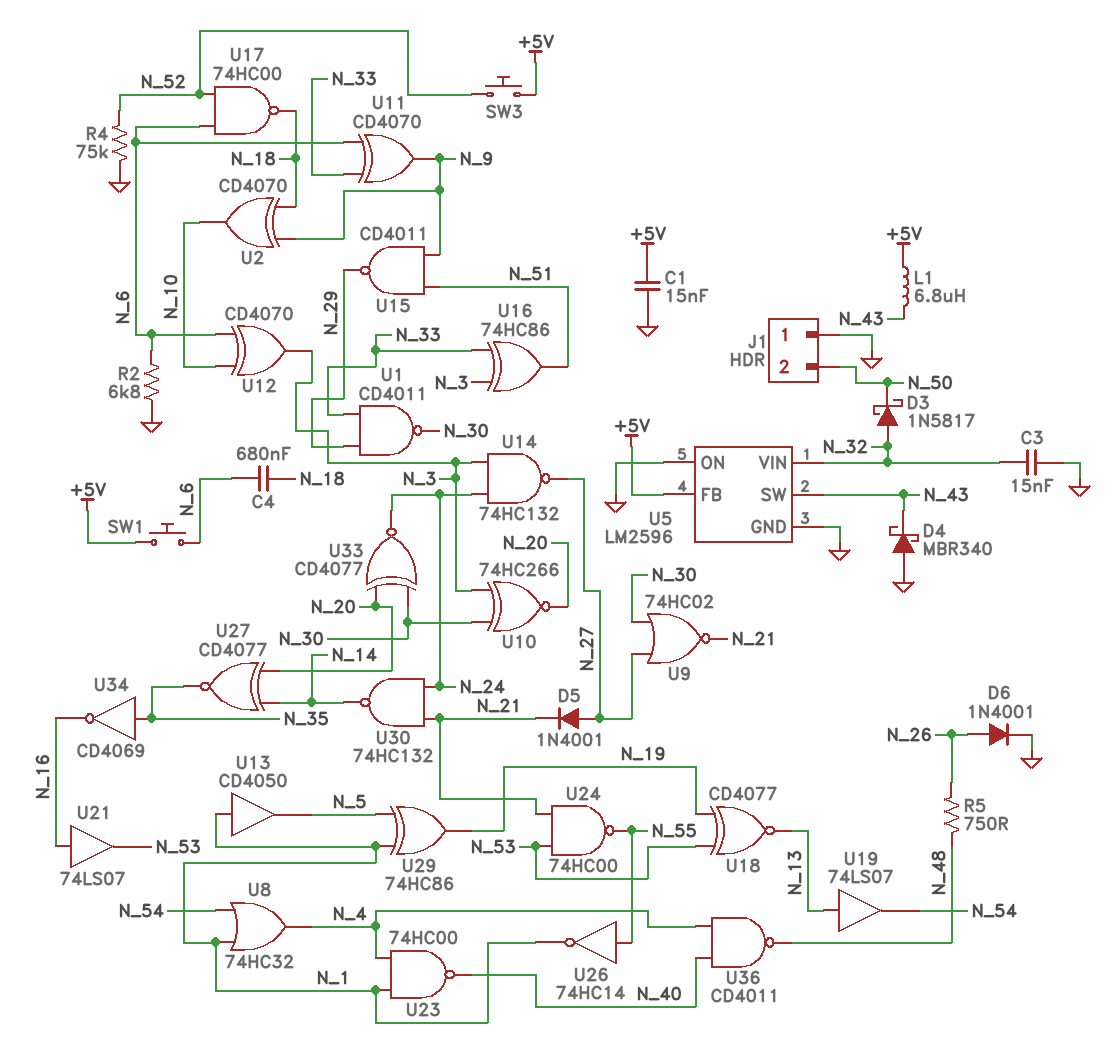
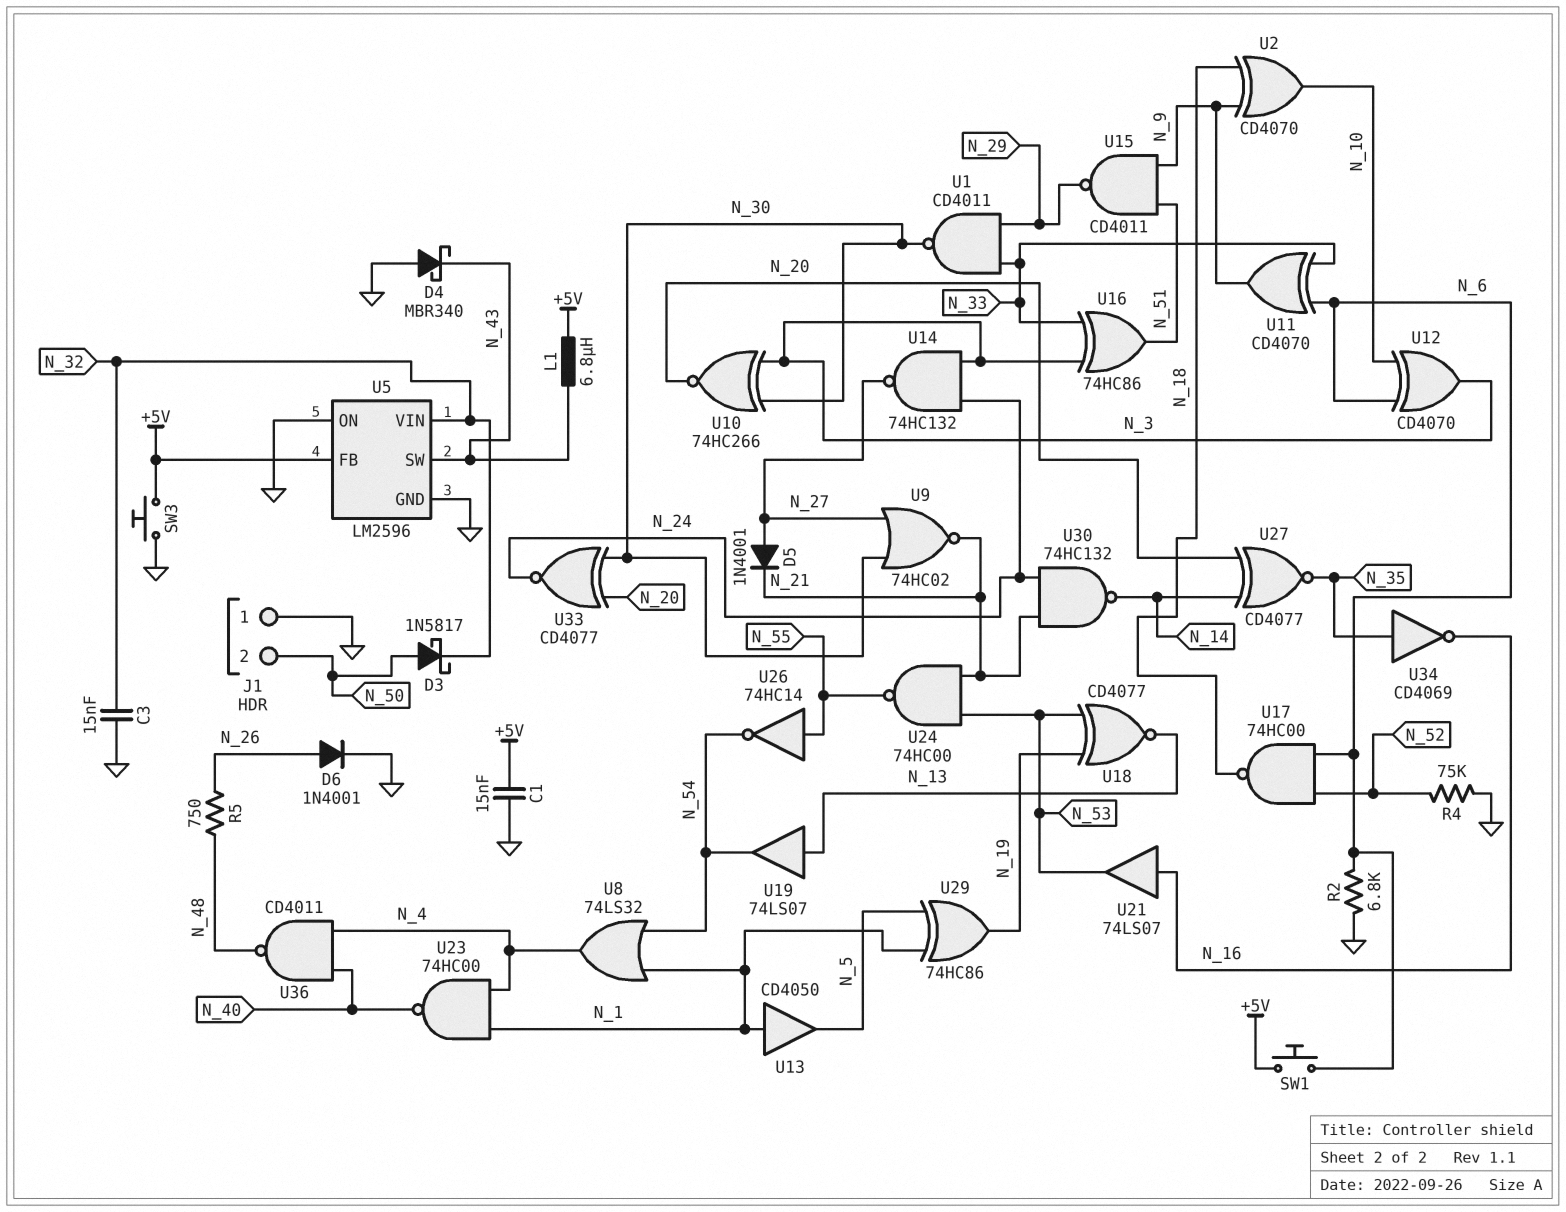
C4: 680nF (N_6, N_18) -> none
D3: schottky 1N5817 (A N_32, K N_50) -> schottky 1N5817 (A N_50, K N_32)
SW3: button (+5V, N_52) -> button (+5V, GND)
U8: OR 74HC32 (in N_1, in N_54, out N_4) -> OR 74LS32 (in N_1, in N_54, out N_4)
U26: NOT 74HC14 (in N_55, out N_1) -> NOT 74HC14 (in N_55, out N_54)

